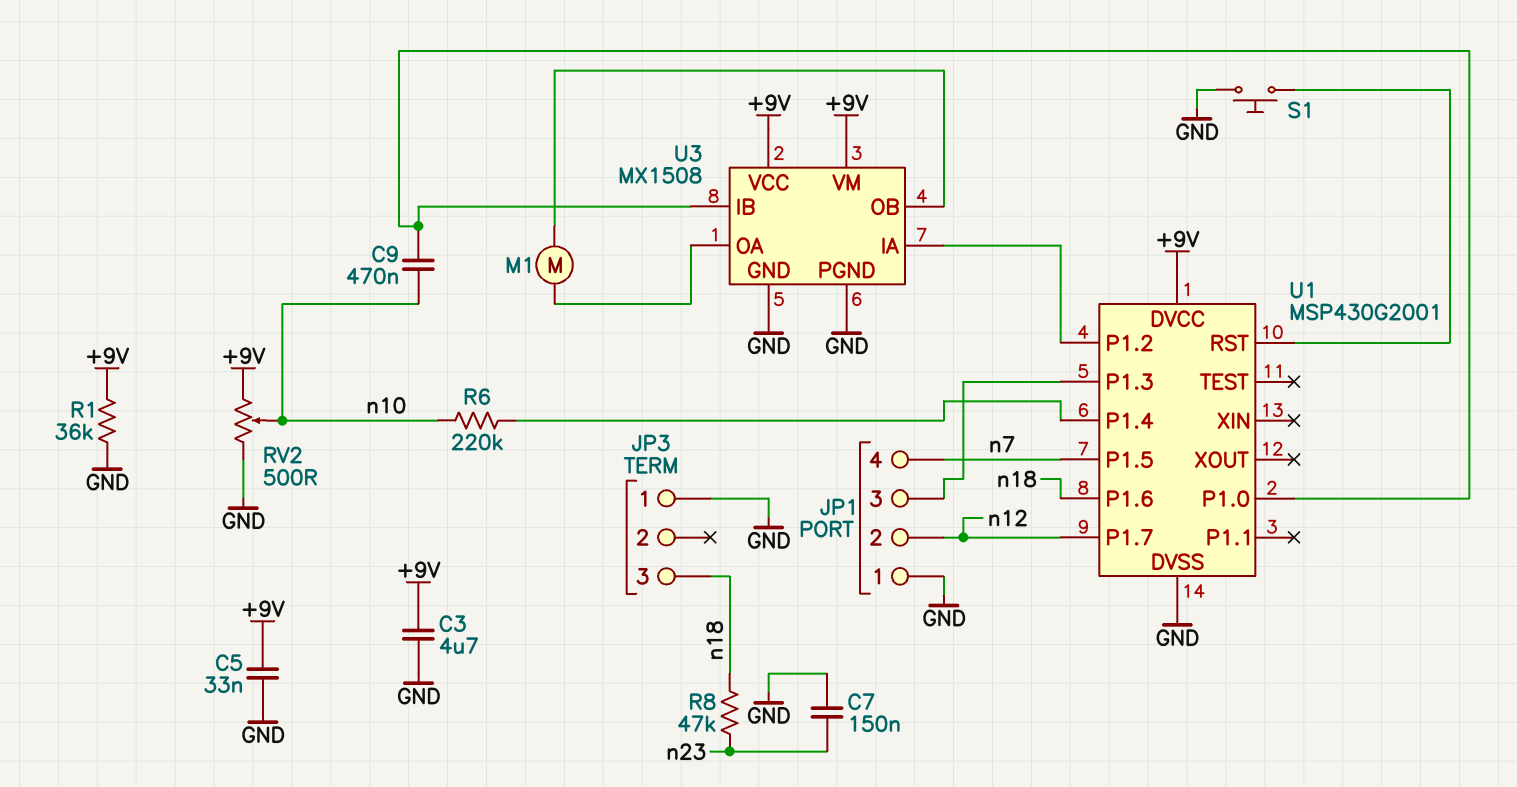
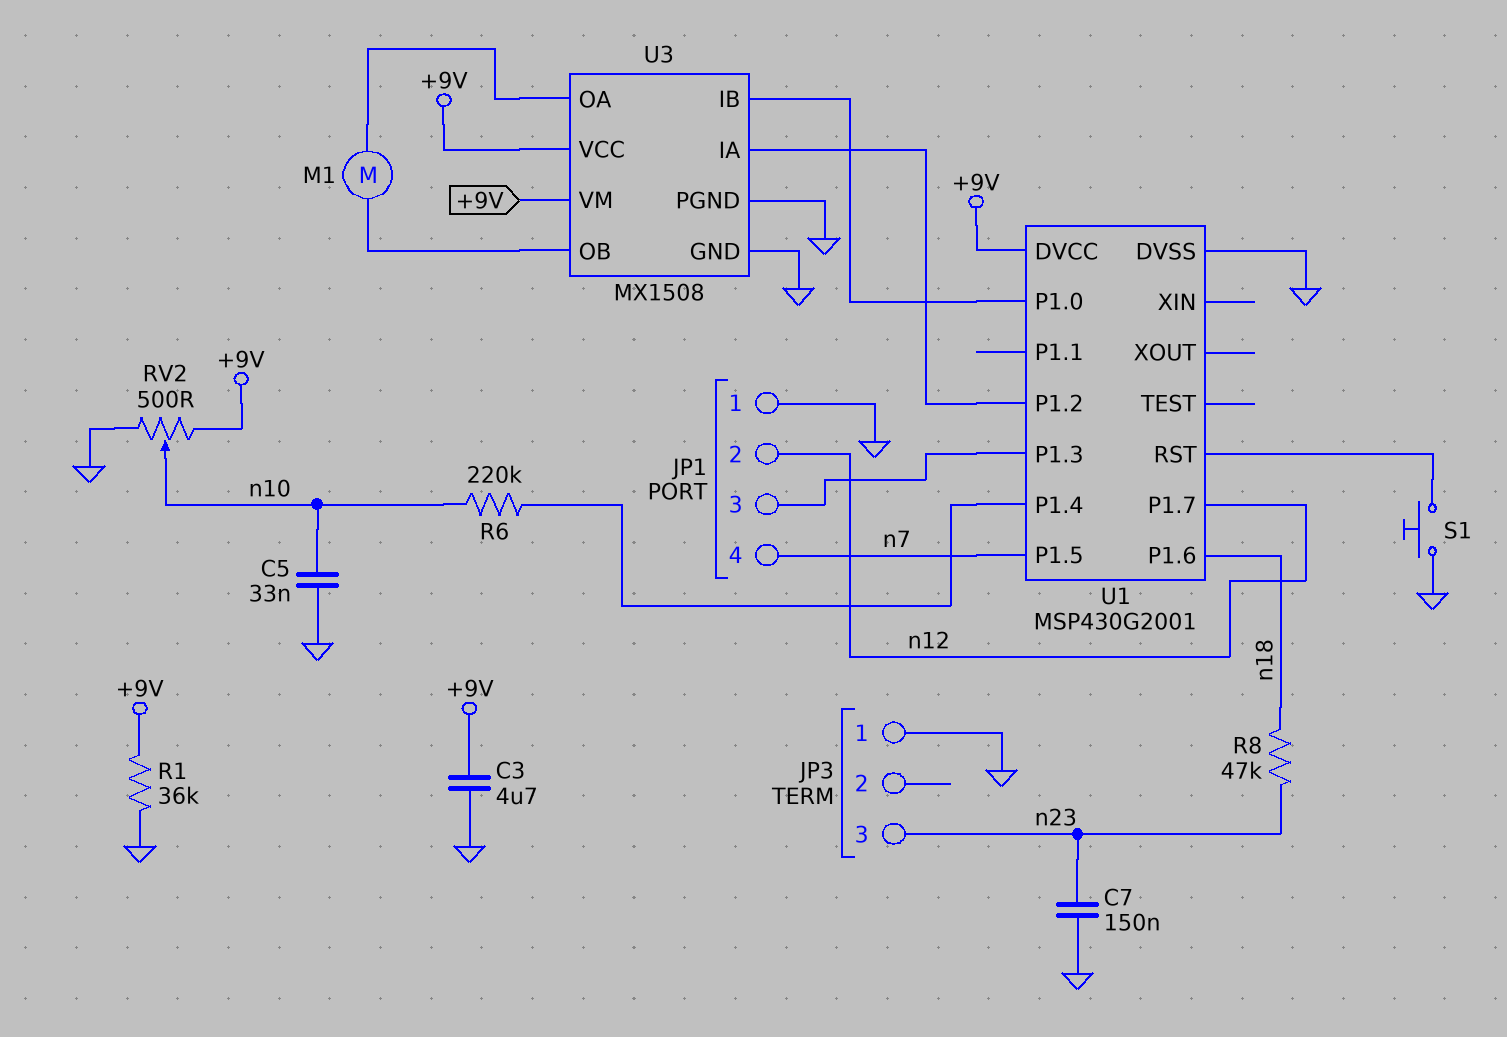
C5: 33nF (+9V, GND) -> 33nF (GND, n10)
C9: 470nF (U1/P1.0, n10) -> none
JP3 pin 3: n18 -> n23

